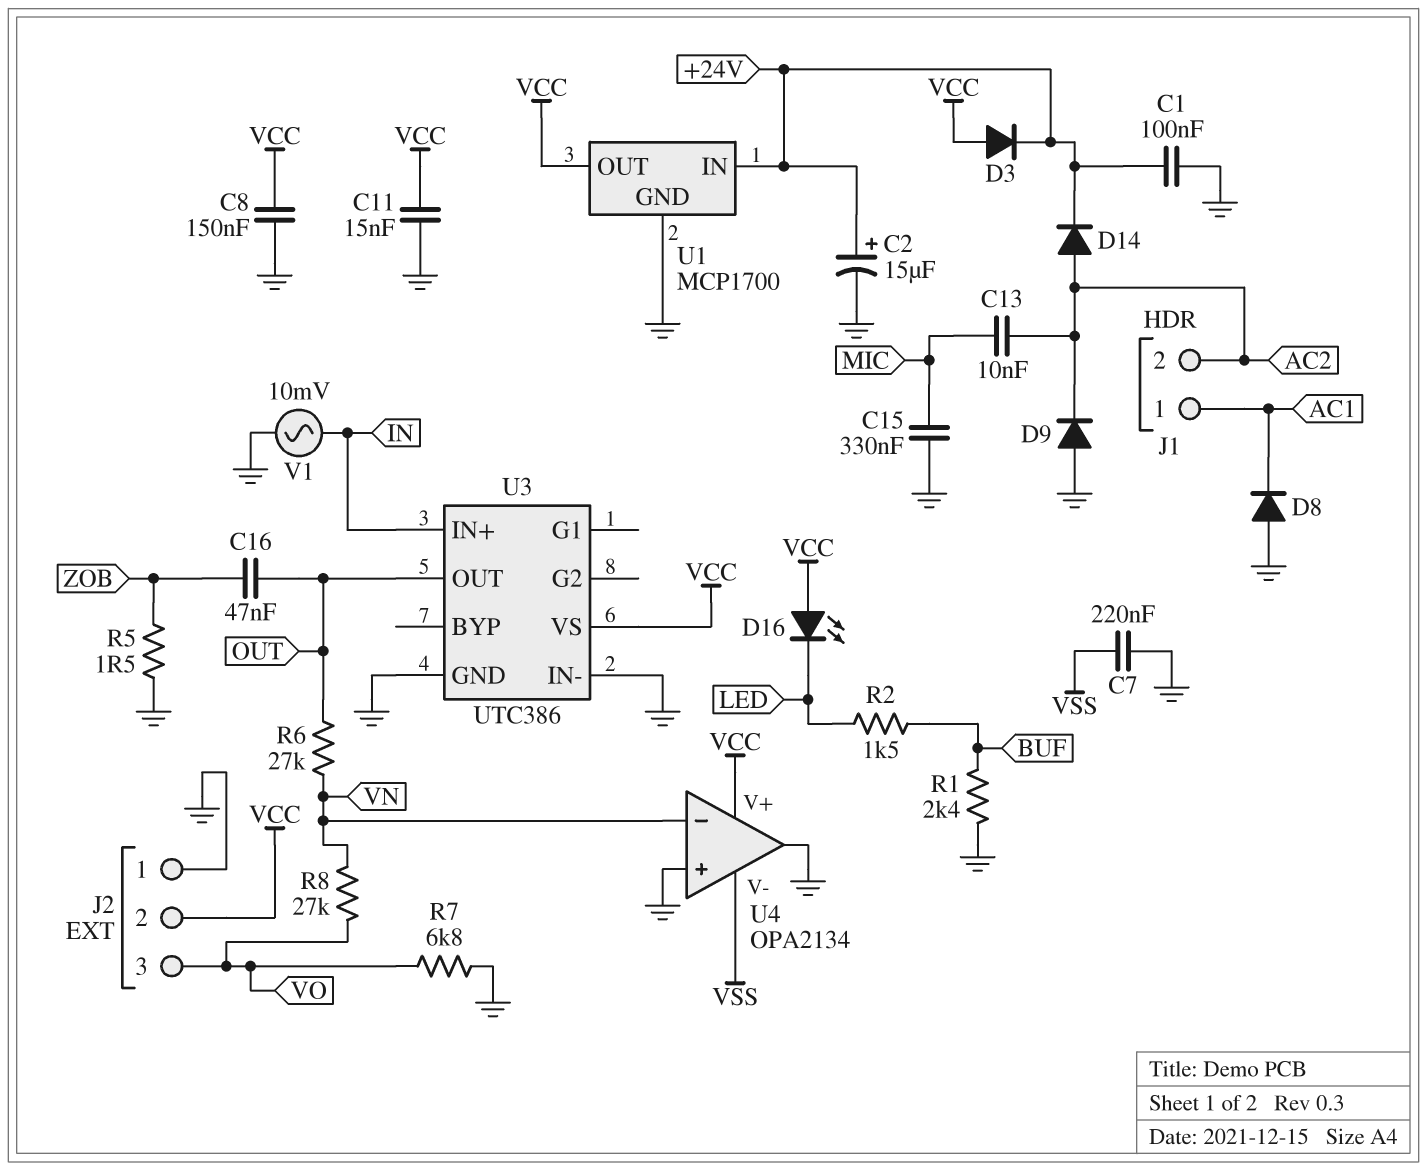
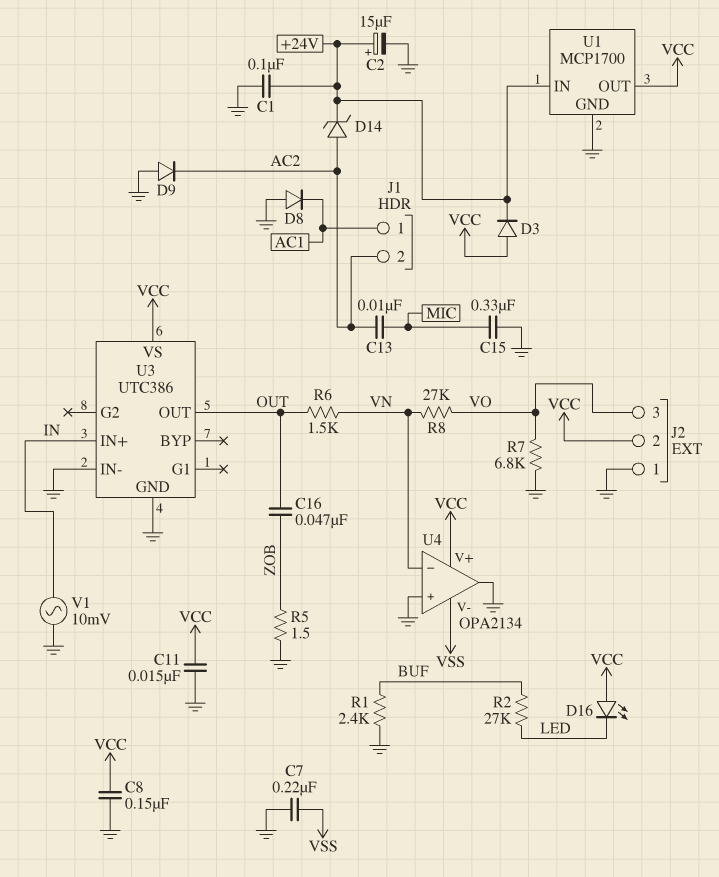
D14: diode (A AC2, K +24V) -> zener (A AC2, K +24V)
R2: 1.5k (BUF, LED) -> 27k (BUF, LED)
R6: 27k (OUT, VN) -> 1.5k (OUT, VN)

